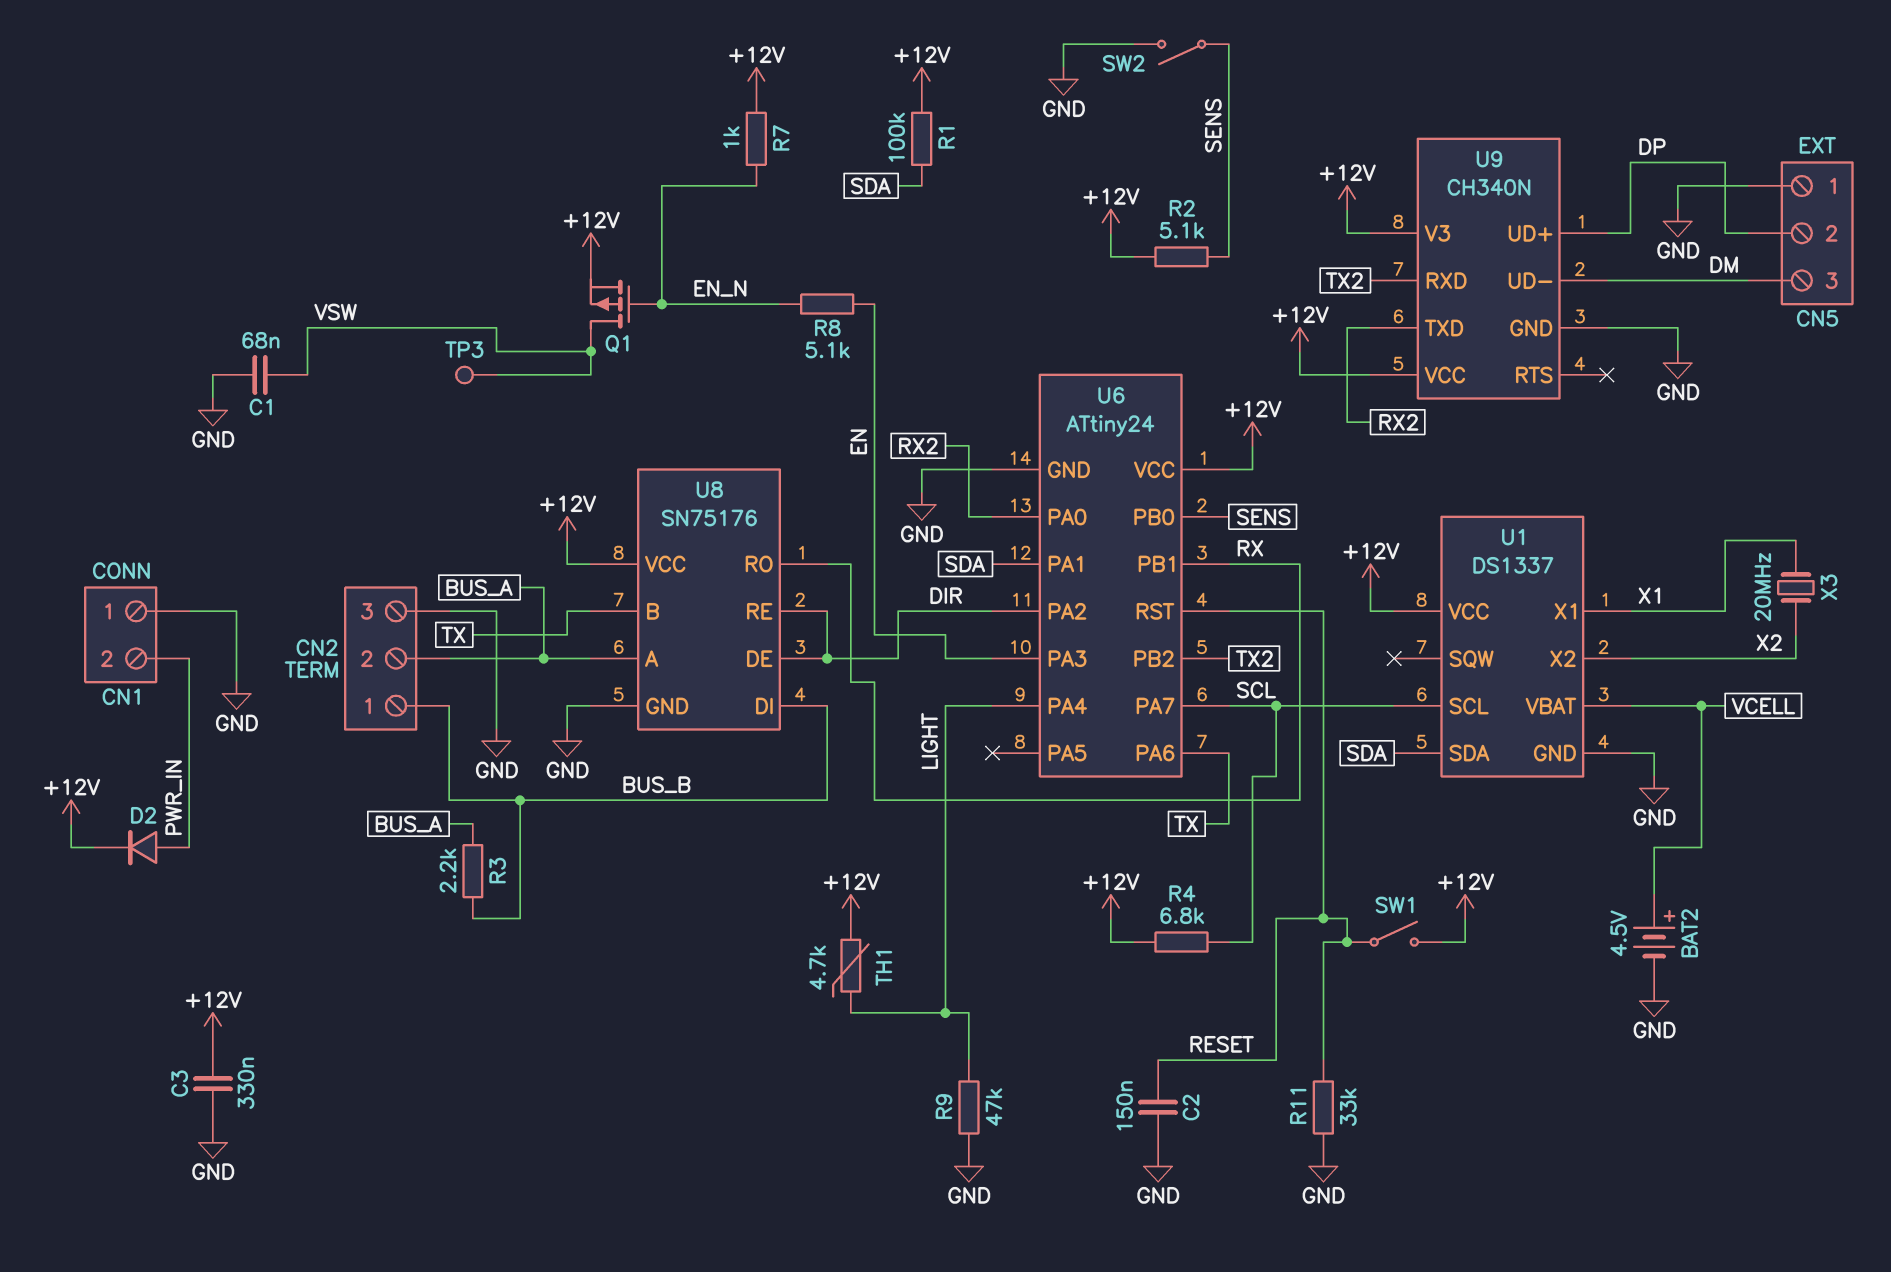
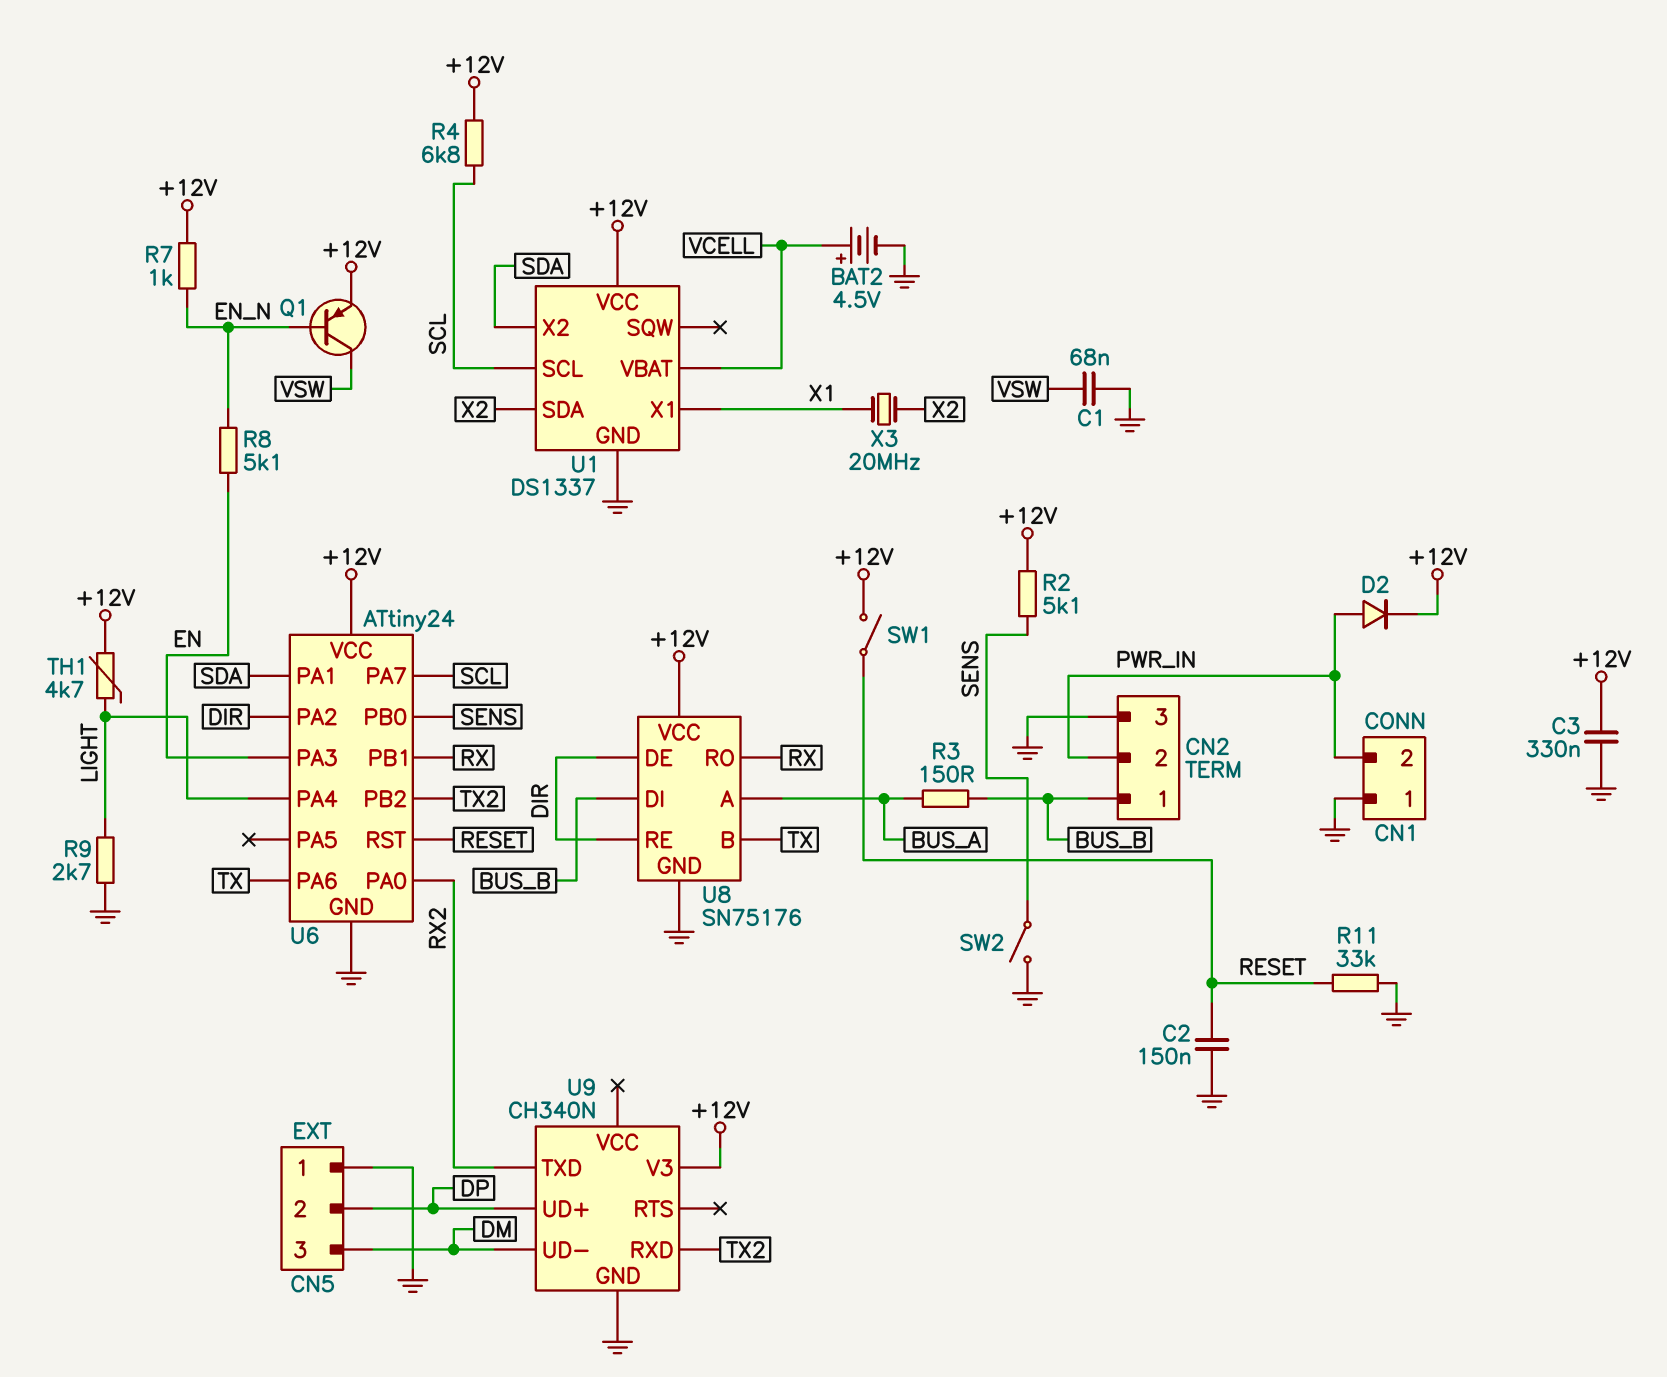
CN2 pin 2: BUS_A -> PWR_IN
Q1: PMOS (G EN_N, D VSW, S +12V) -> PNP (B EN_N, C VSW, E +12V)
R1: 100k (+12V, SDA) -> none
R3: 2.2k (BUS_A, BUS_B) -> 150 (BUS_A, BUS_B)
R9: 47k (GND, LIGHT) -> 2.7k (GND, LIGHT)
TP3: test point (VSW) -> none
U1 pin SDA: SDA -> X2
U1 pin X2: X2 -> SDA
U9 pin VCC: +12V -> none

